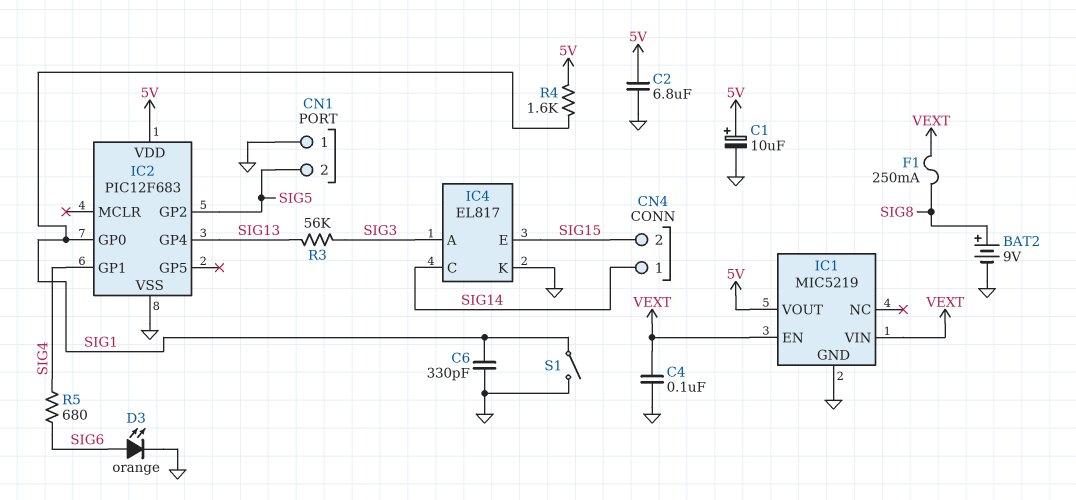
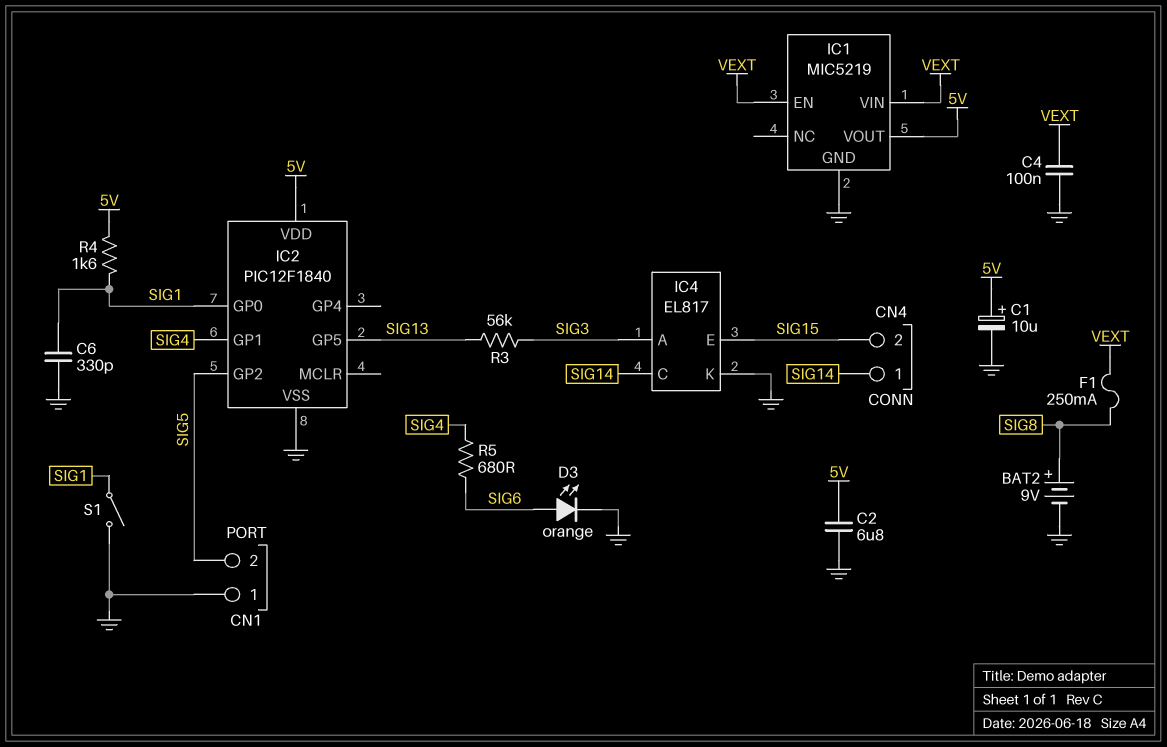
IC2: PIC12F683 -> PIC12F1840
IC2 pin GP4: SIG13 -> none
IC2 pin GP5: none -> SIG13

